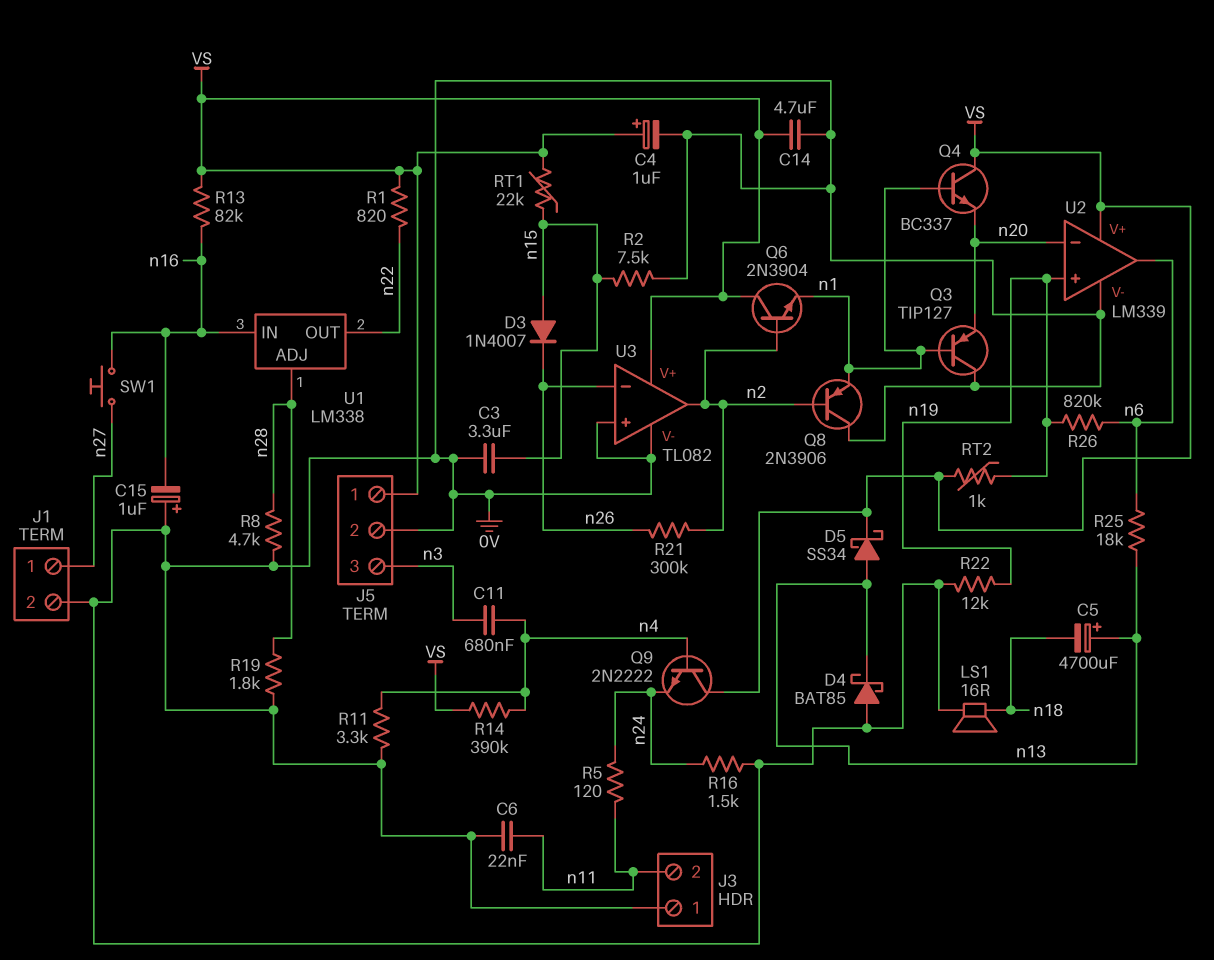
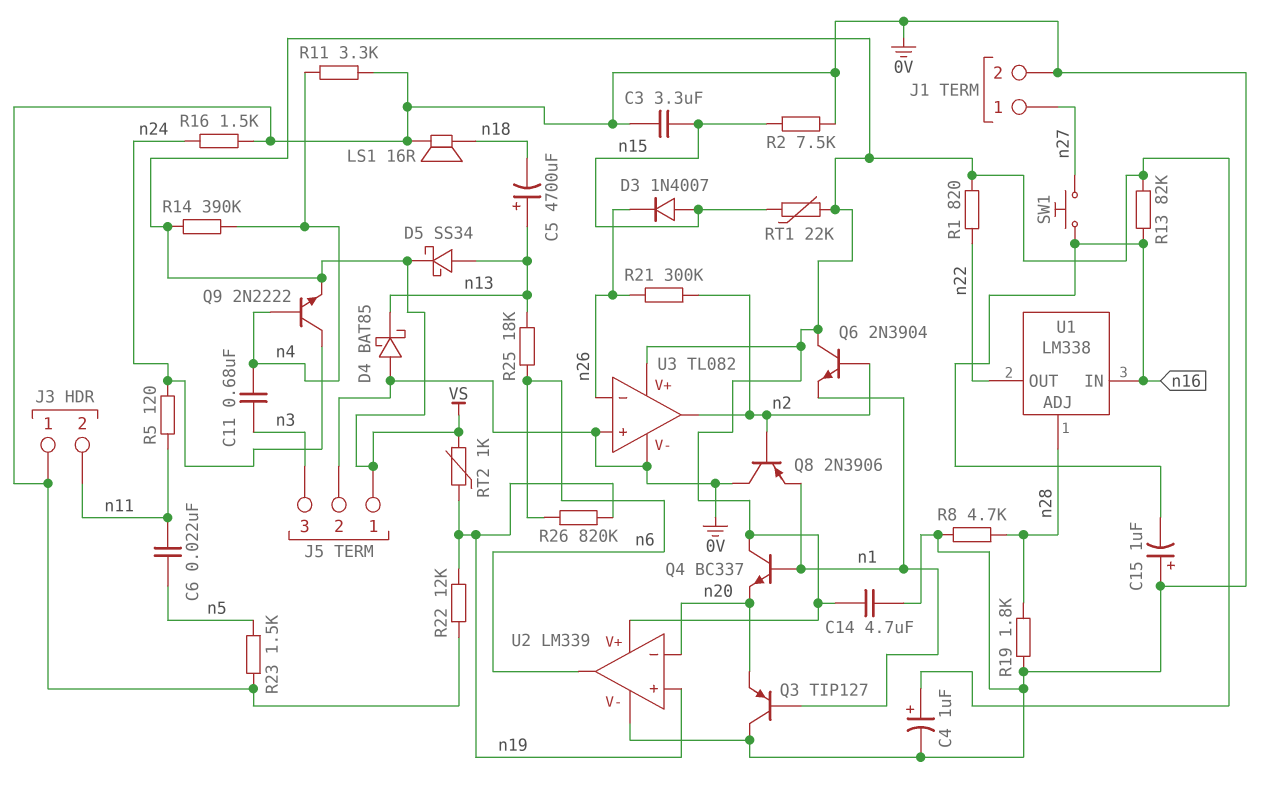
C6: 22nF (0V, n11) -> 22nF (n5, n11)
Q9: NPN 2N2222 (B n4, C VS, E n24) -> NPN 2N2222 (B n4, C n24, E VS)
R23: none -> 1.5k (0V, n5)

